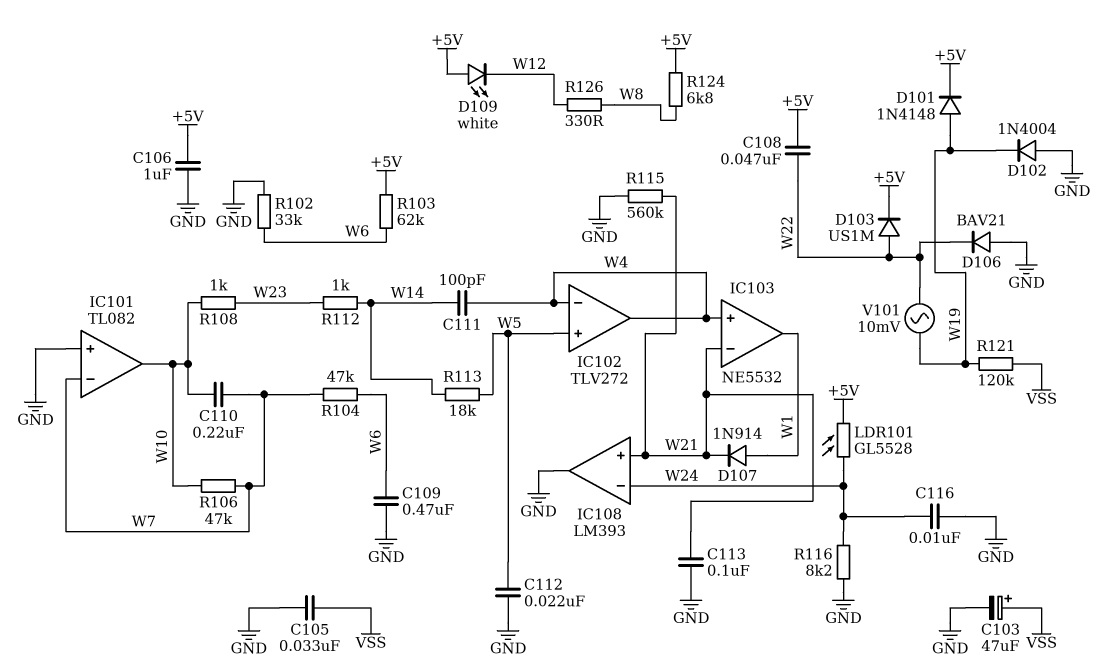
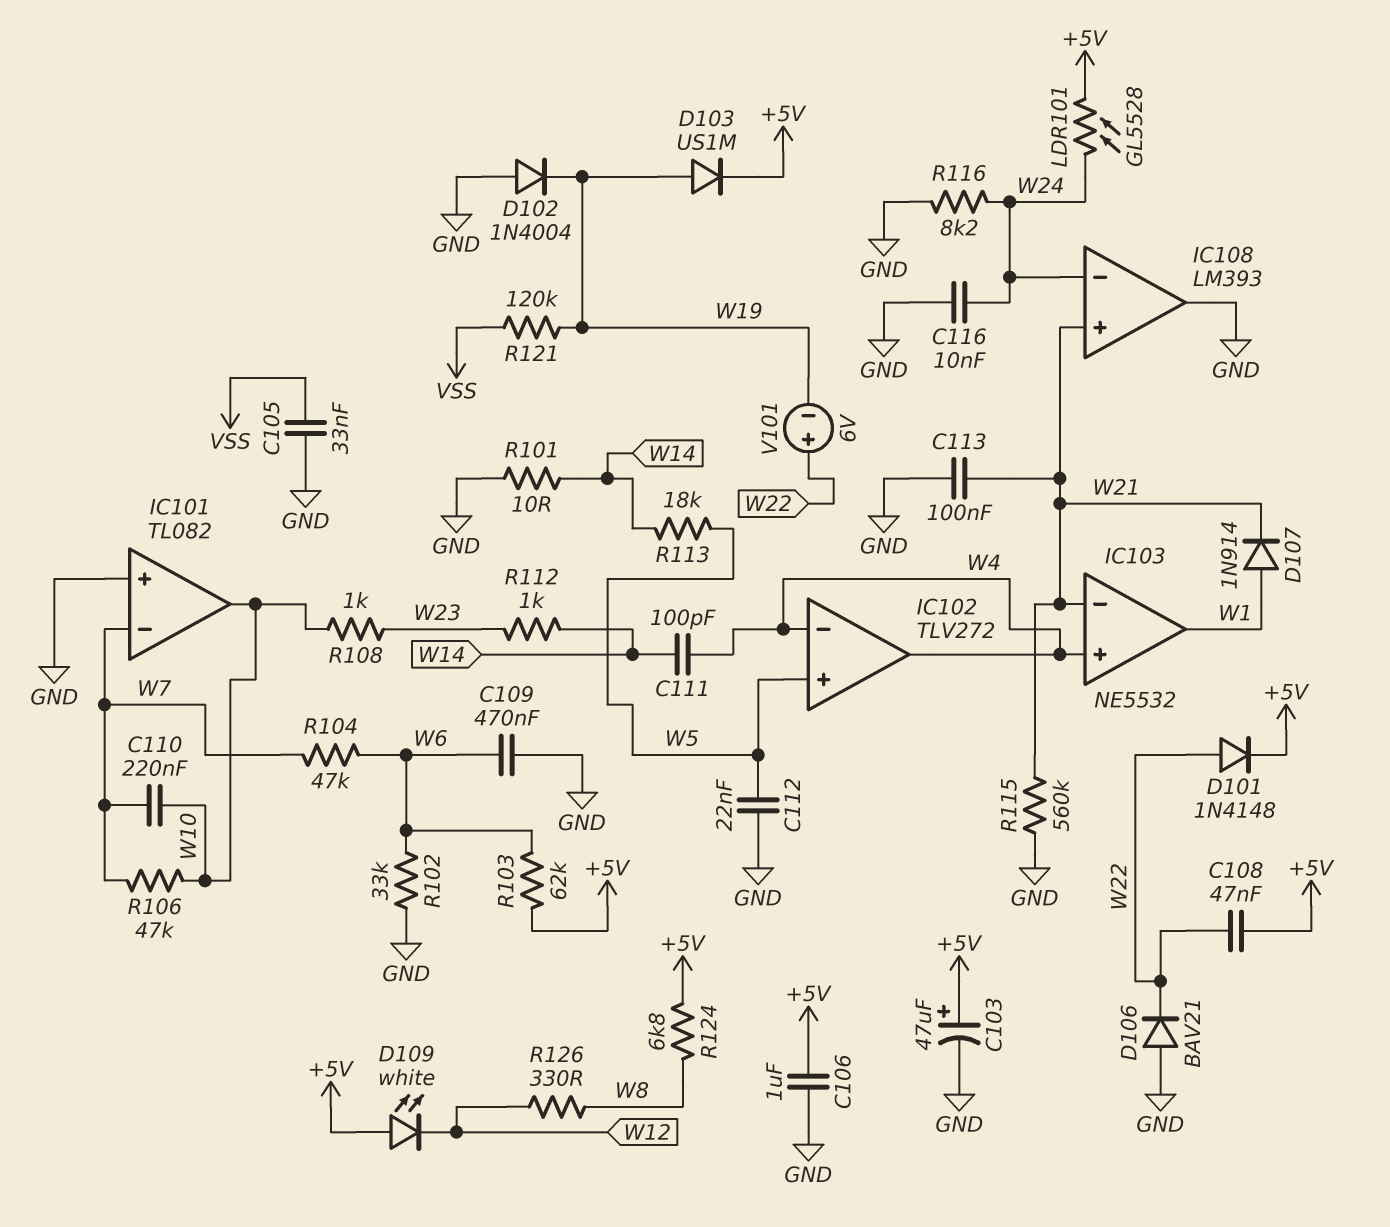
C103: 47uF (plus VSS, minus GND) -> 47uF (plus +5V, minus GND)
D101: diode 1N4148 (A W19, K +5V) -> diode 1N4148 (A W22, K +5V)
D103: diode US1M (A W22, K +5V) -> diode US1M (A W19, K +5V)
R101: none -> 10 (GND, W14)
V101: AC 10mV (W19, W22) -> 6V (plus W22, minus W19)

